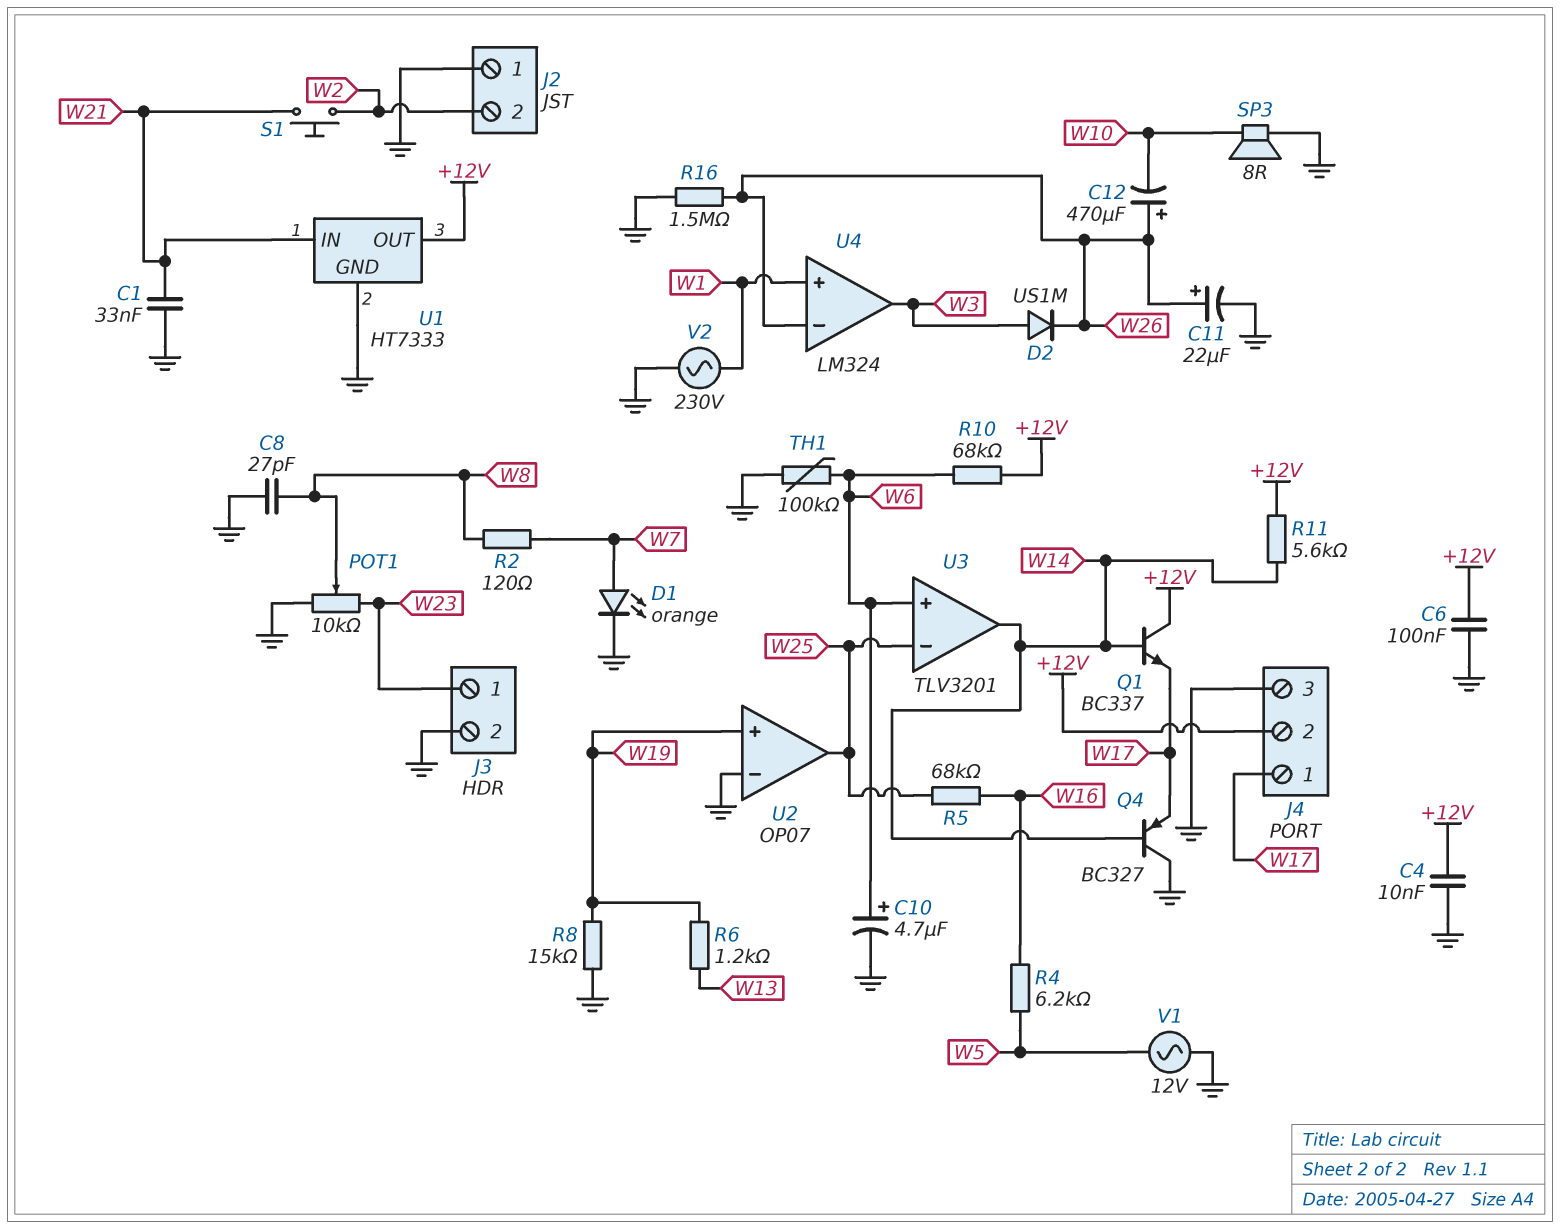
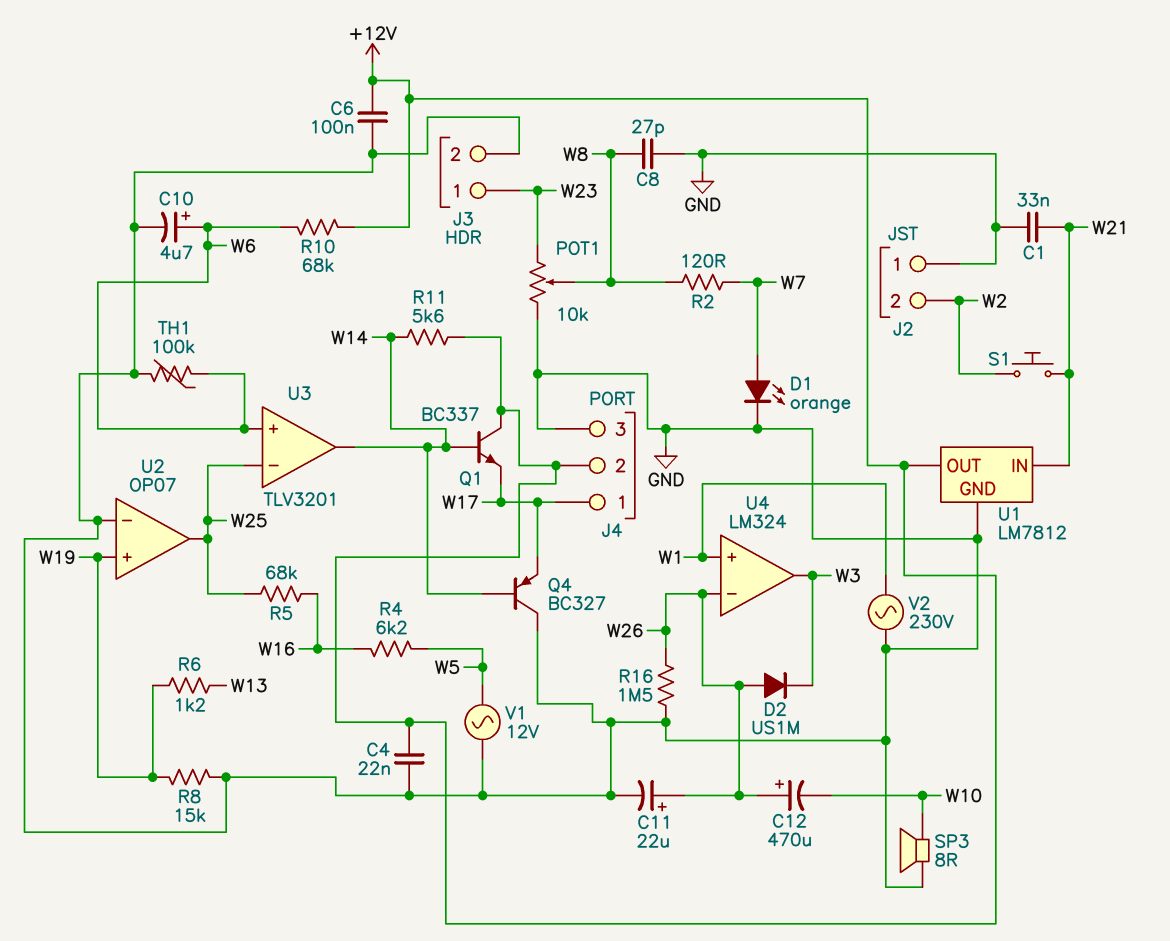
C4: 10nF (+12V, GND) -> 22nF (+12V, GND)
D2: diode US1M (A W3, K W26) -> diode US1M (A W26, K W3)
U1: HT7333 -> LM7812

